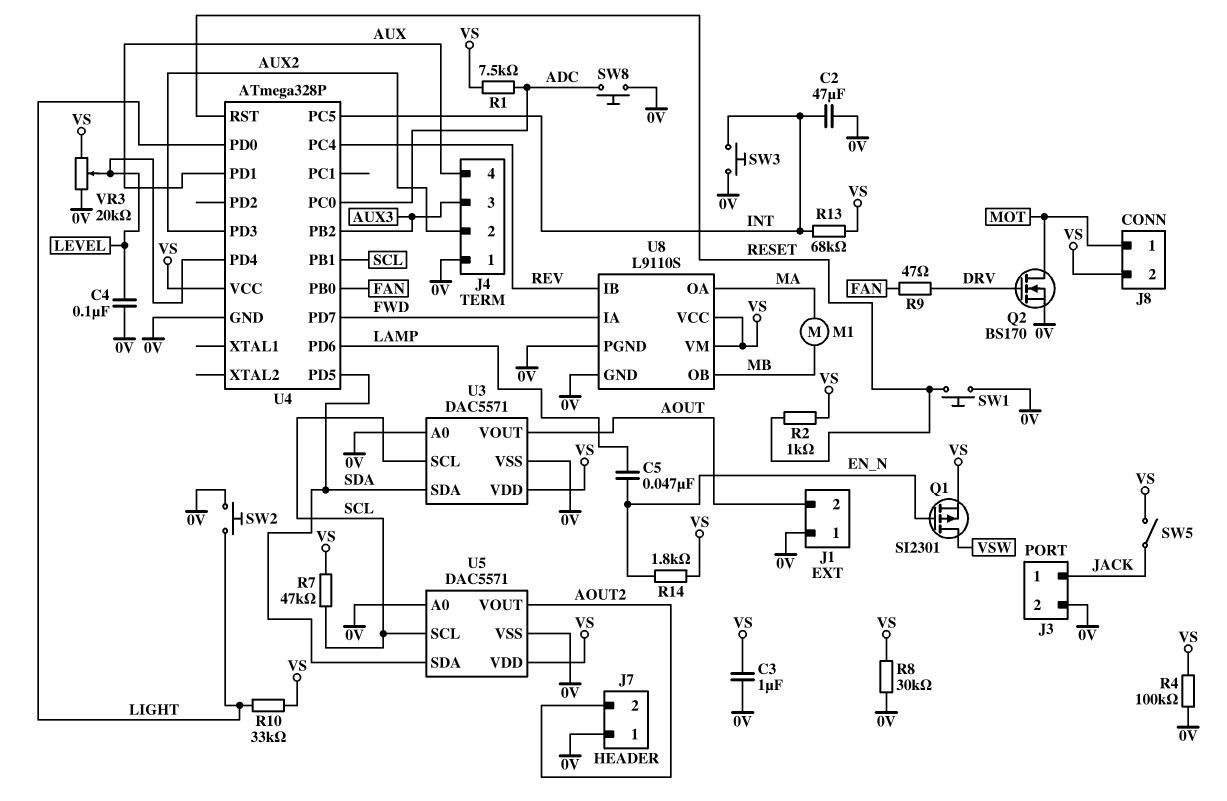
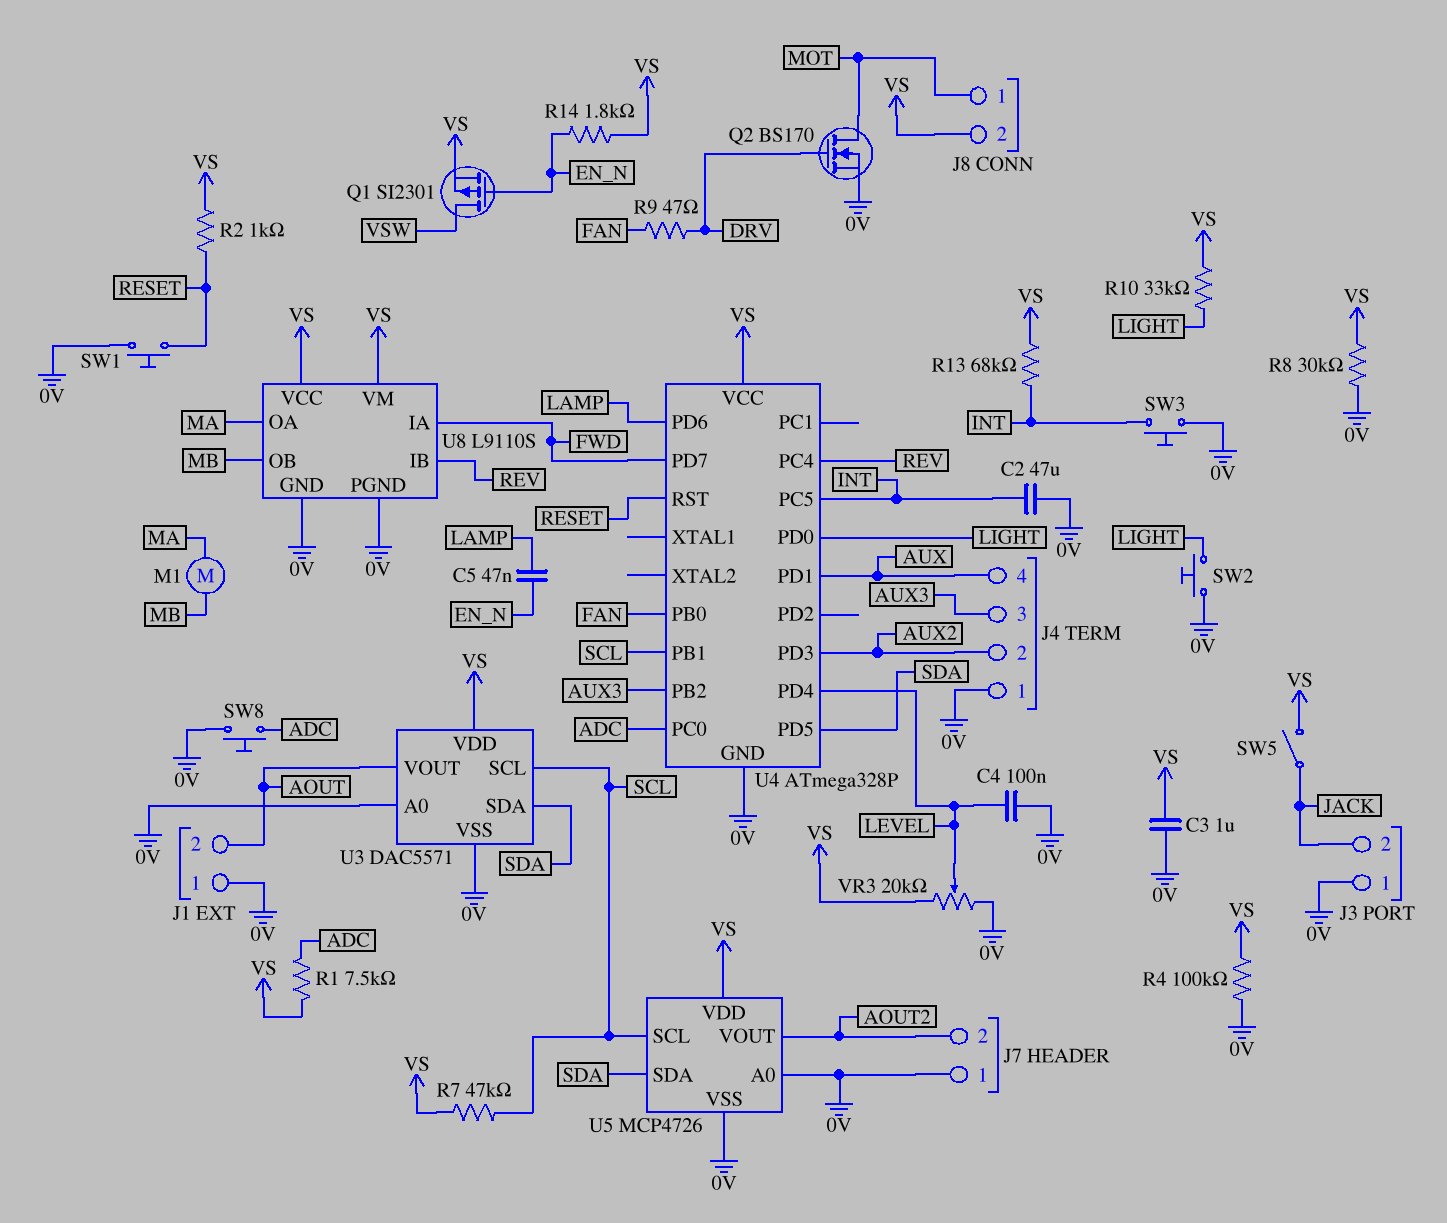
J3 pin 1: JACK -> 0V
J3 pin 2: 0V -> JACK
U5: DAC5571 -> MCP4726

